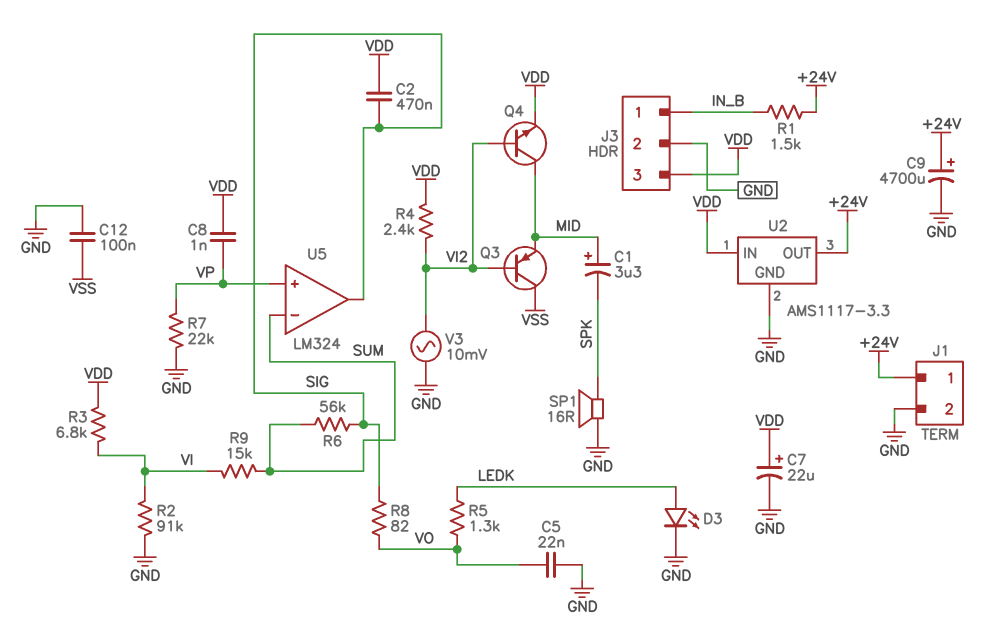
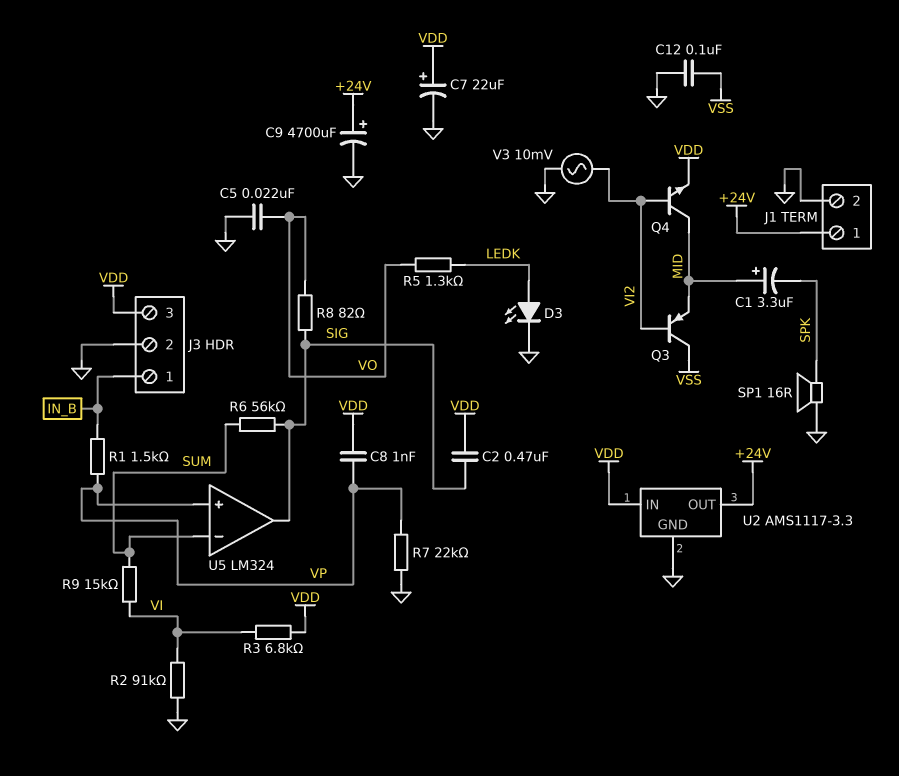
R1: 1.5k (+24V, IN_B) -> 1.5k (IN_B, VP)
R4: 2.4k (VDD, VI2) -> none

